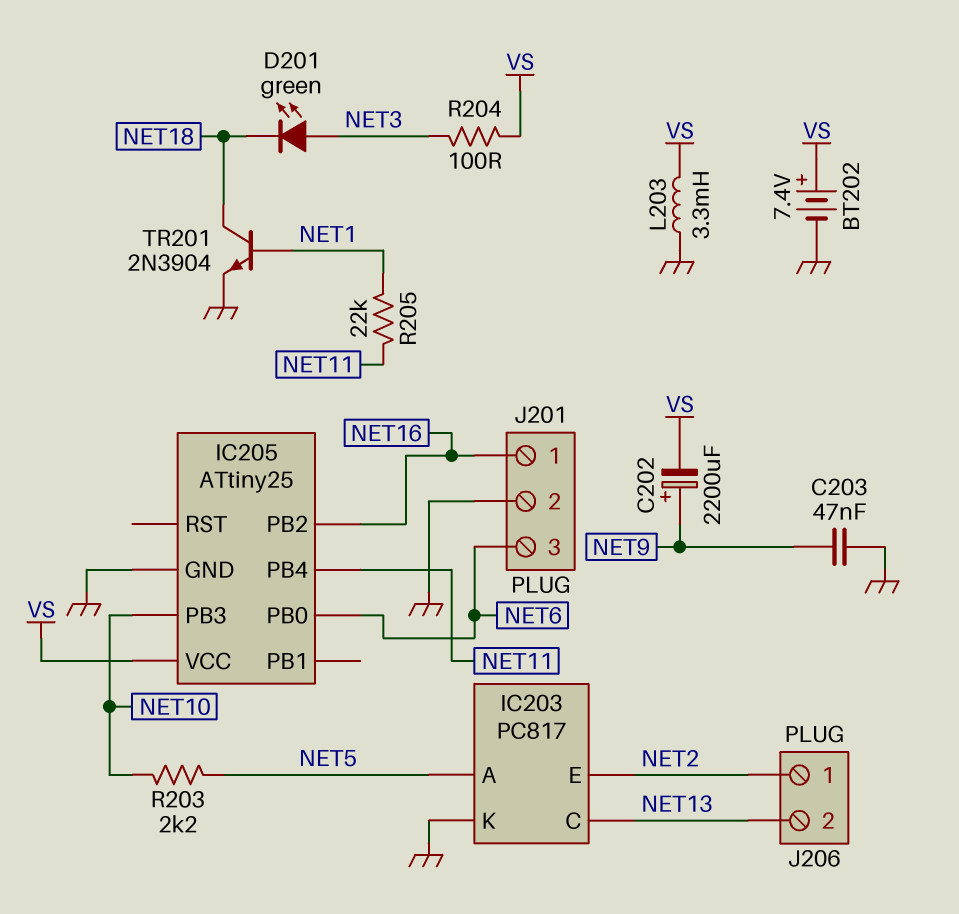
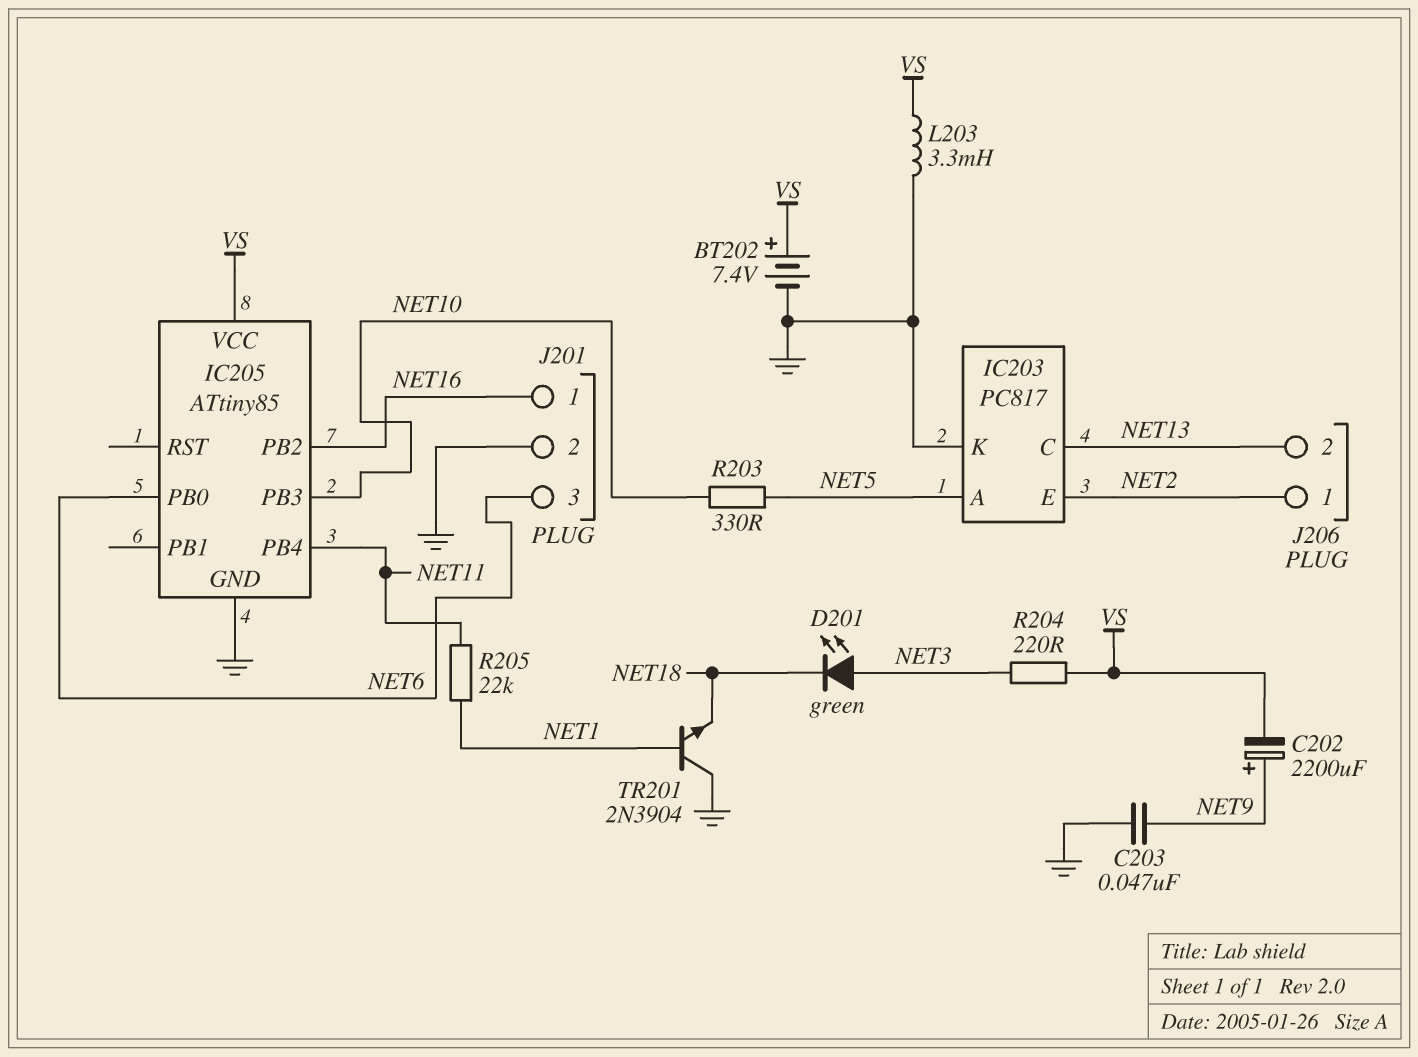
IC205: ATtiny25 -> ATtiny85
R203: 2.2k (NET5, NET10) -> 330 (NET5, NET10)
R204: 100 (NET3, VS) -> 220 (NET3, VS)
TR201: NPN 2N3904 (B NET1, C NET18, E GND) -> NPN 2N3904 (B NET1, C GND, E NET18)

